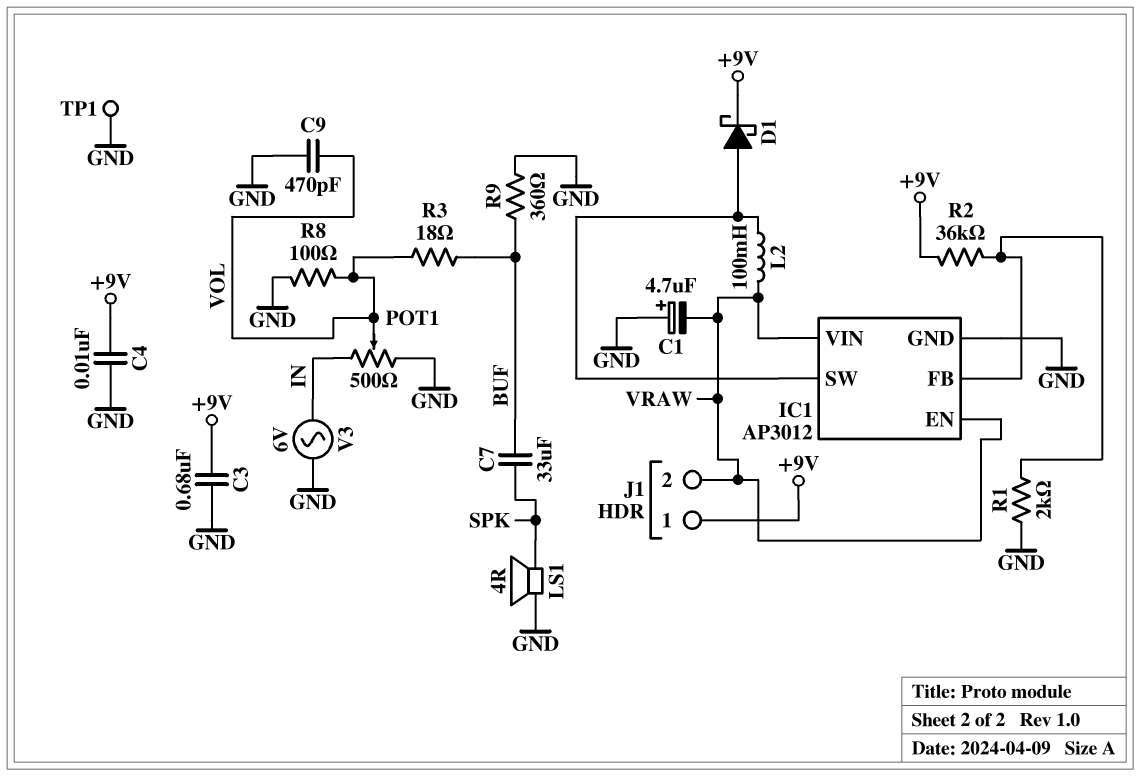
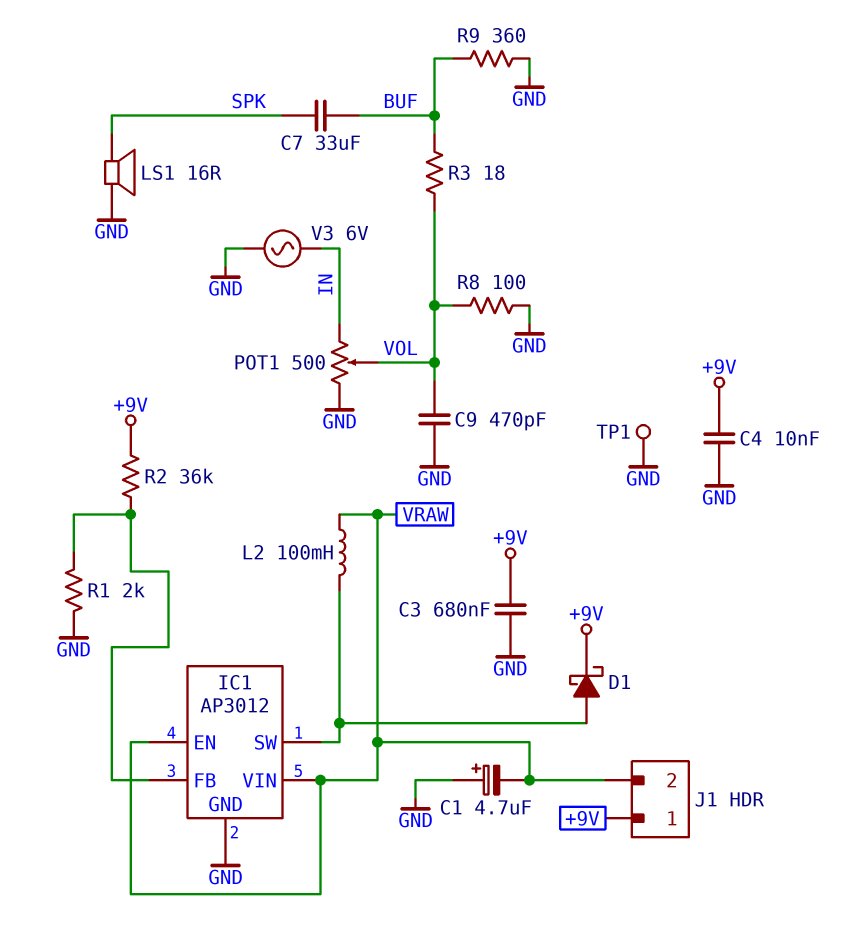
LS1: speaker 4R (GND, SPK) -> speaker 16R (GND, SPK)

